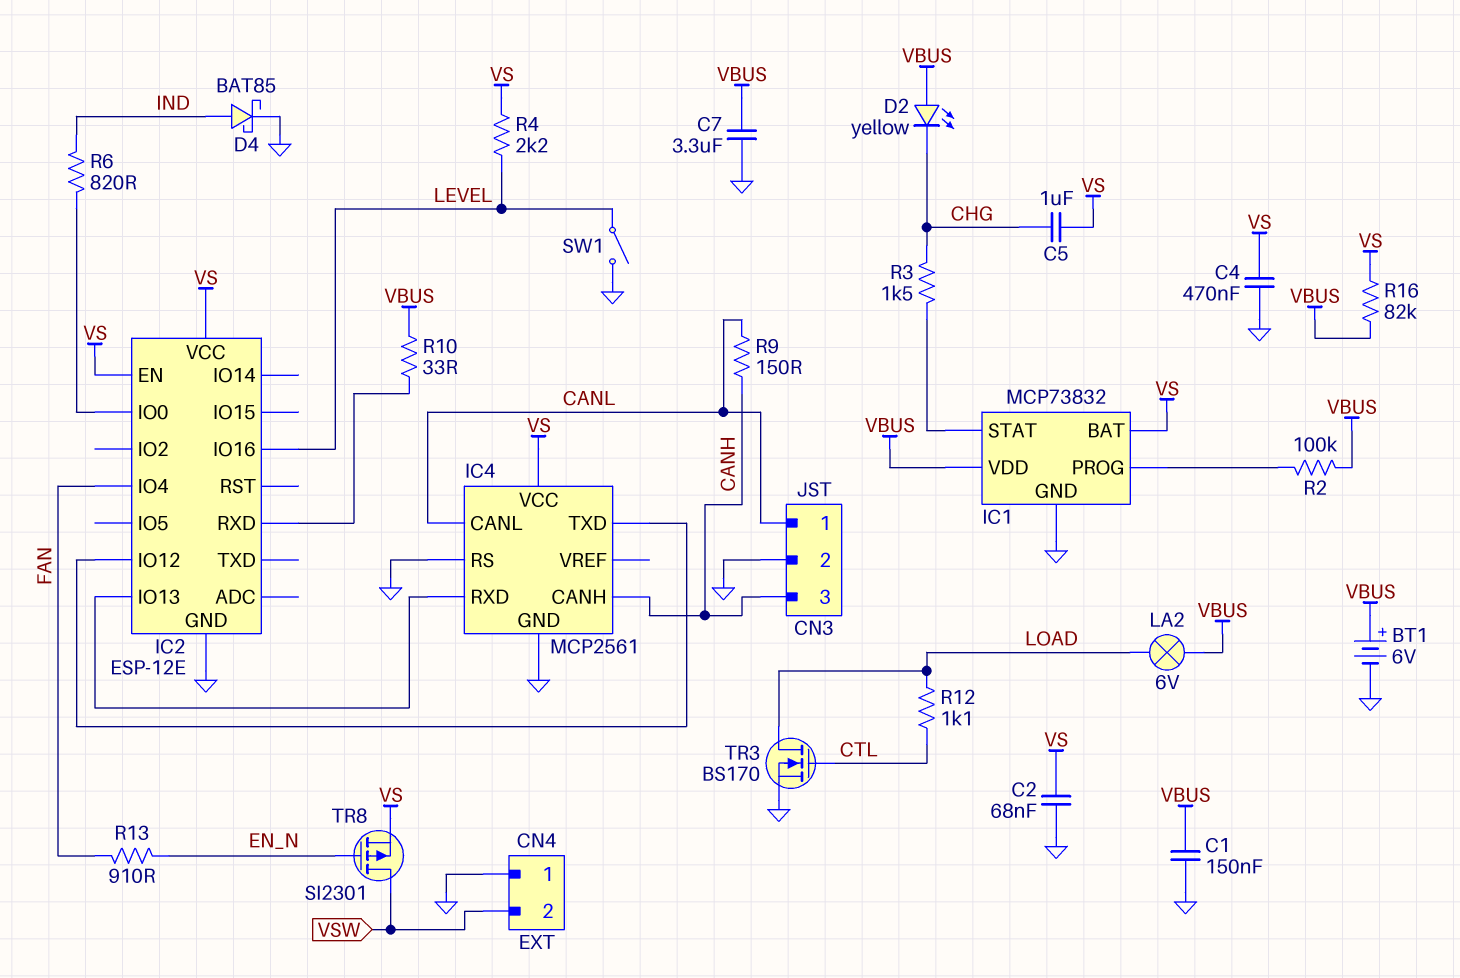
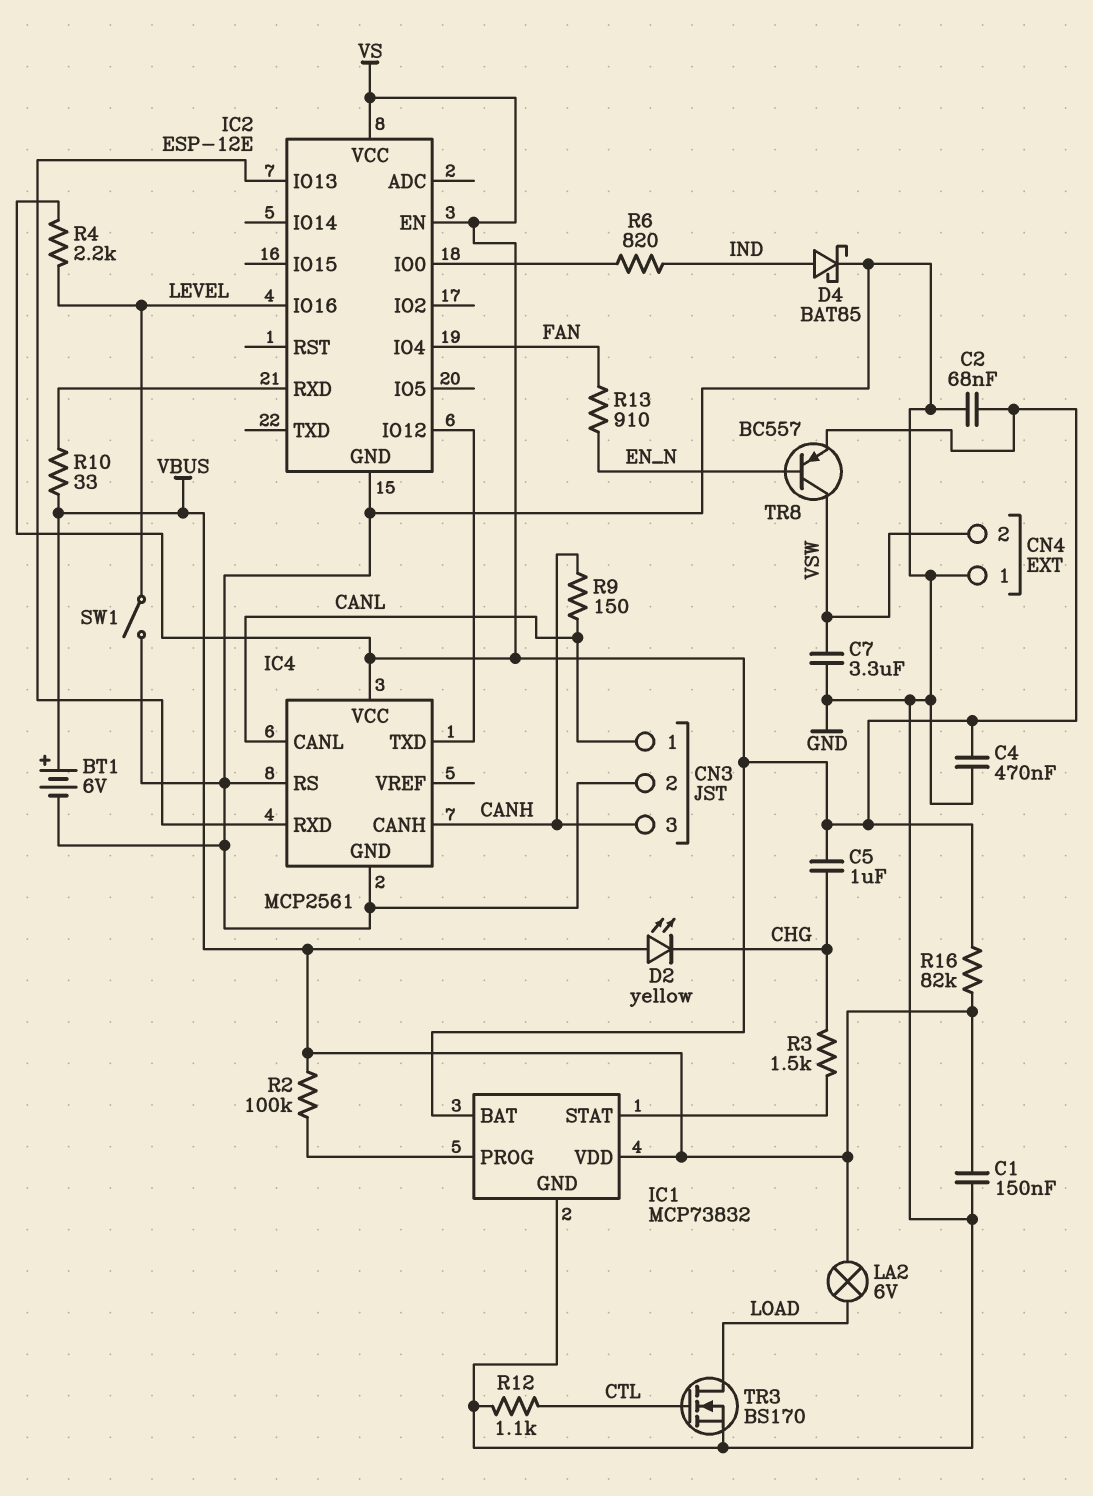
C7: 3.3uF (GND, VBUS) -> 3.3uF (GND, VSW)
R12: 1.1k (CTL, LOAD) -> 1.1k (CTL, GND)
TR8: PMOS SI2301 (G EN_N, D VSW, S VS) -> PNP BC557 (B EN_N, C VSW, E VS)

